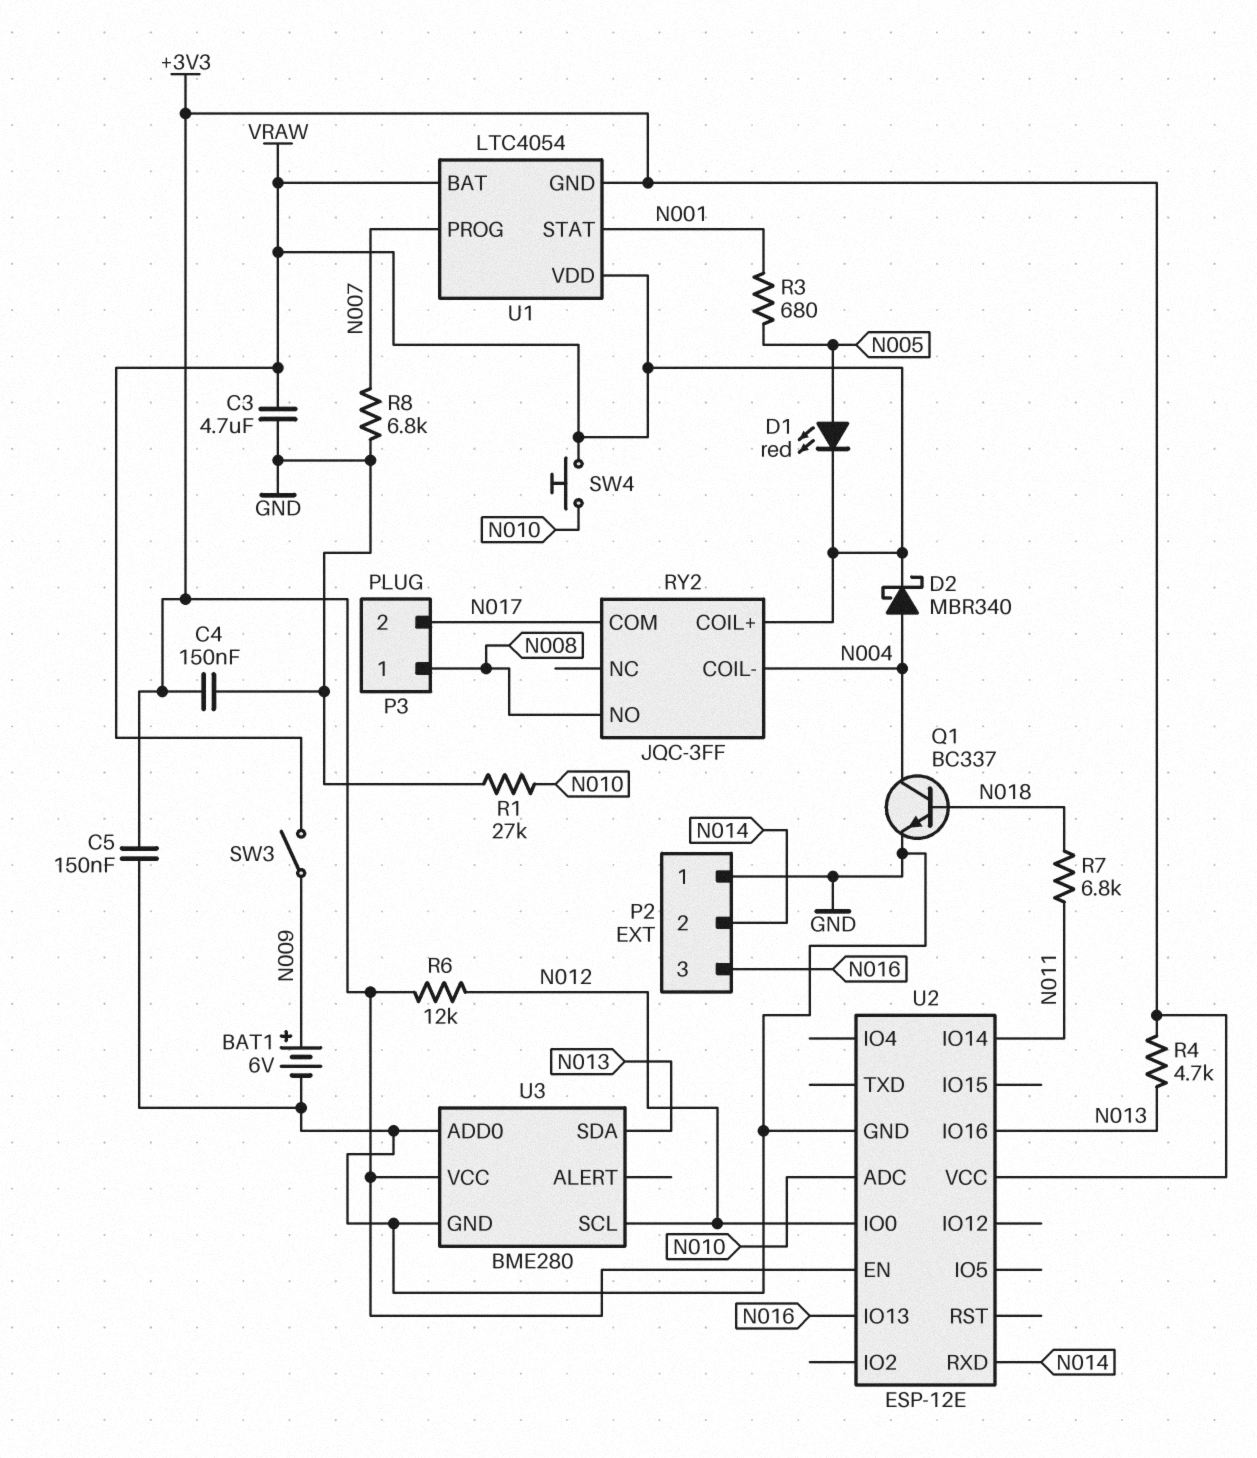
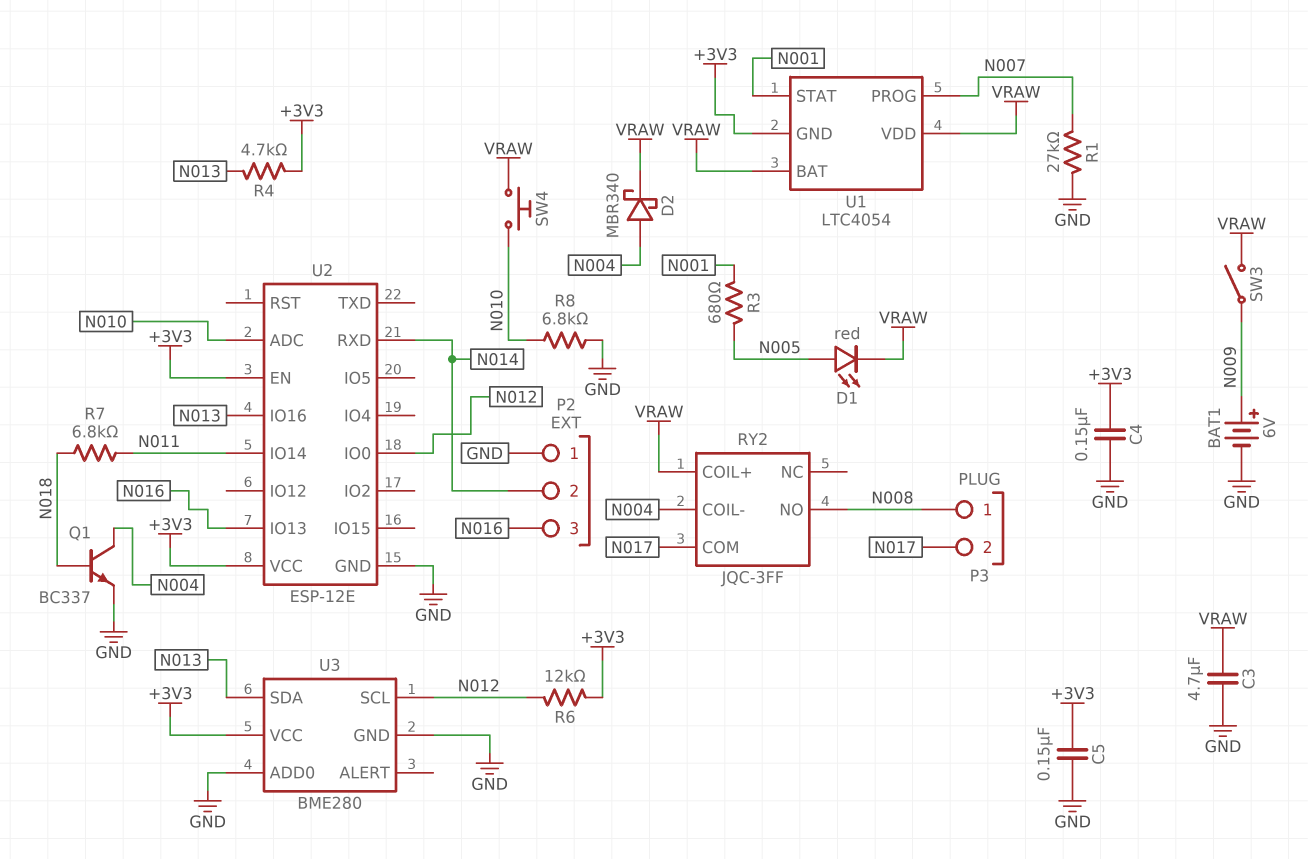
R1: 27k (GND, N010) -> 27k (GND, N007)
R8: 6.8k (GND, N007) -> 6.8k (GND, N010)

